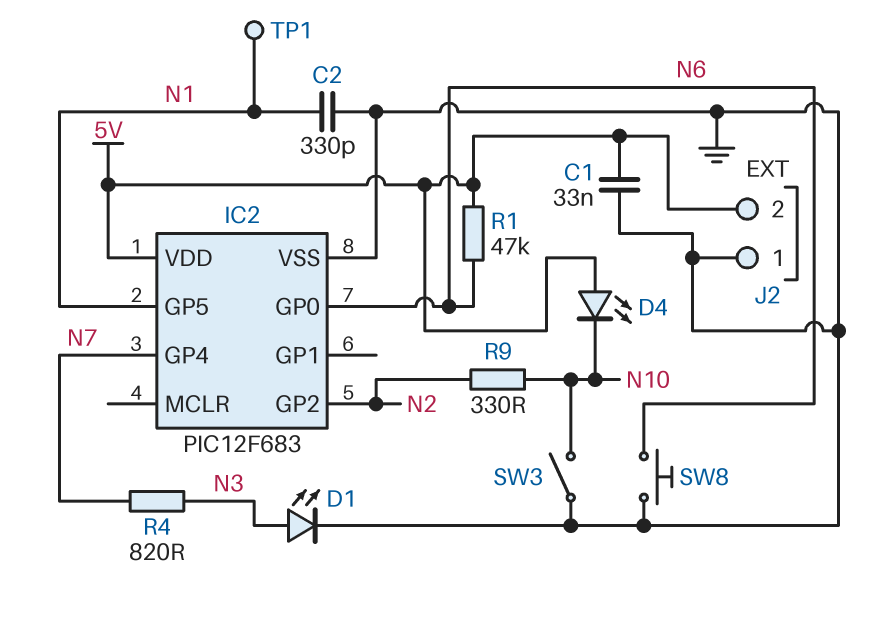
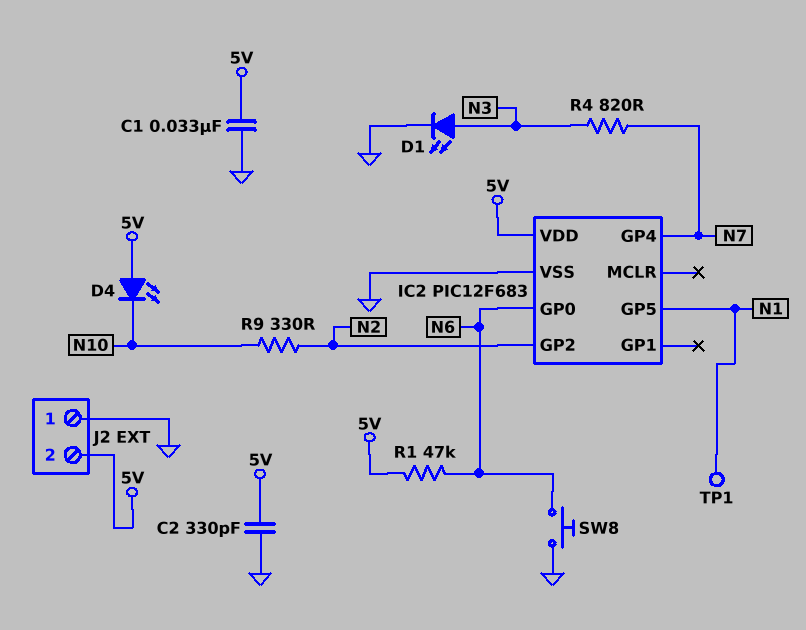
C2: 330pF (GND, N1) -> 330pF (5V, GND)
SW3: switch (GND, N10) -> none

